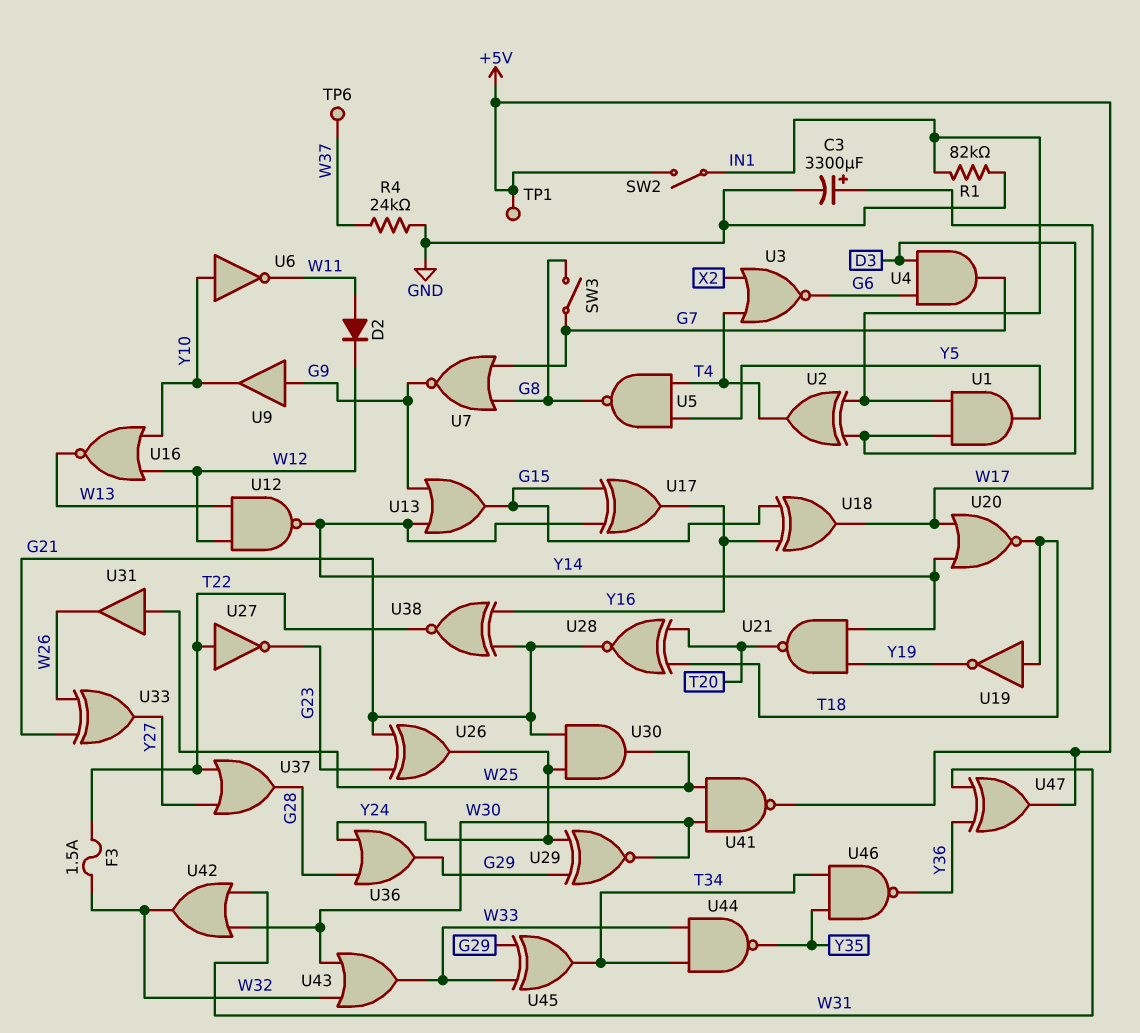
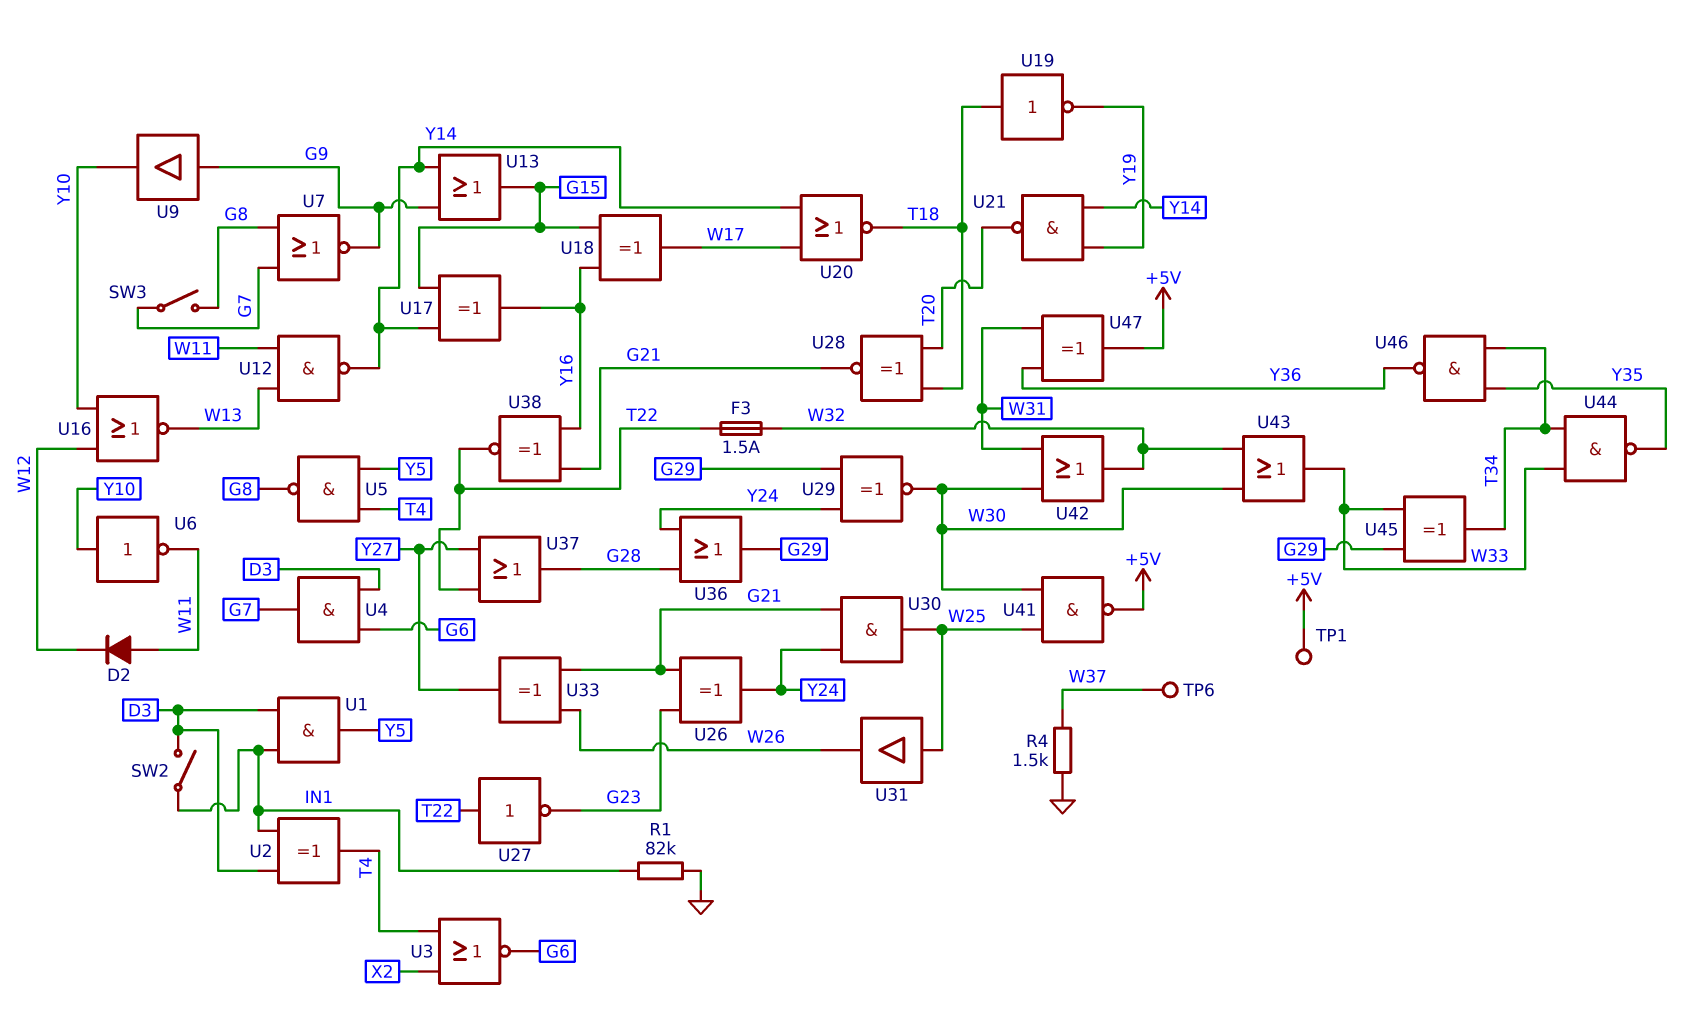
C3: 3300uF (plus W17, minus GND) -> none
R4: 24k (GND, W37) -> 1.5k (GND, W37)
SW2: switch (+5V, IN1) -> switch (D3, IN1)
U12: NAND (in W12, in W13, out Y14) -> NAND (in W11, in W13, out Y14)

